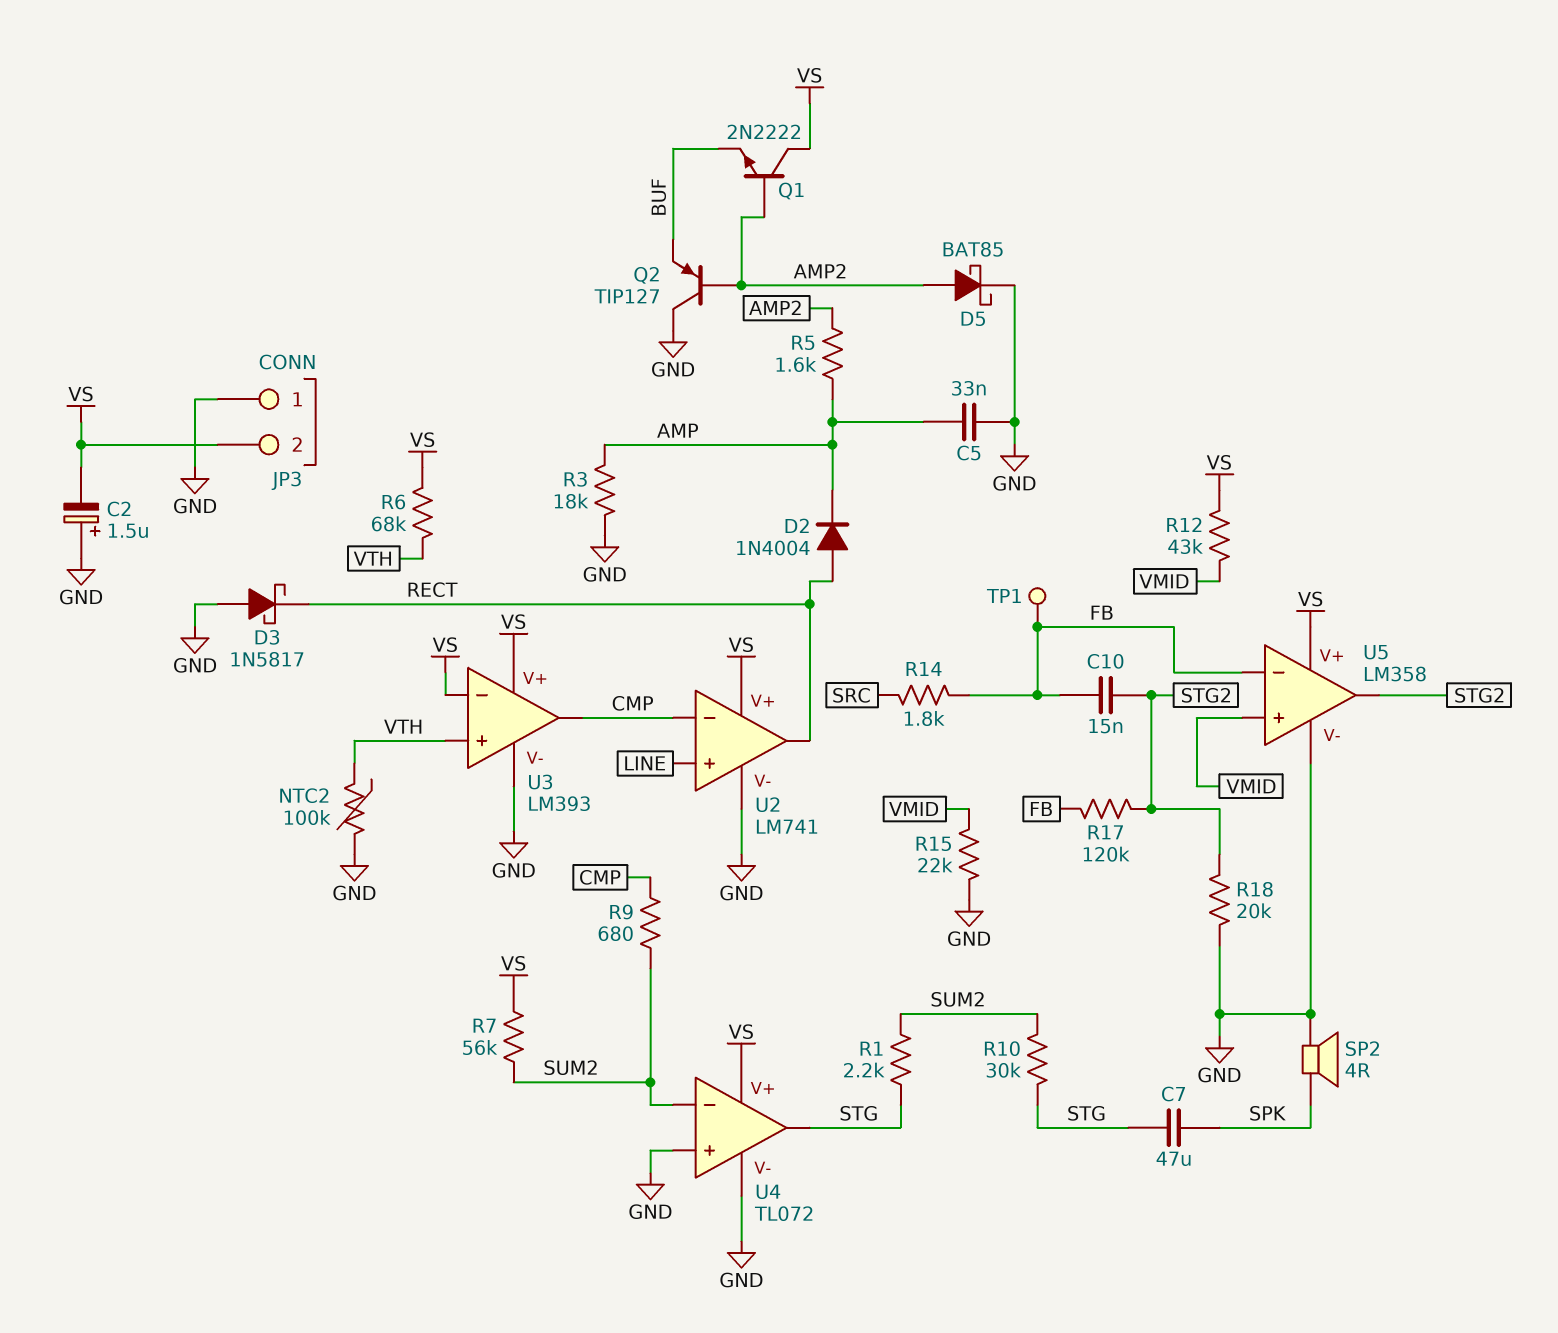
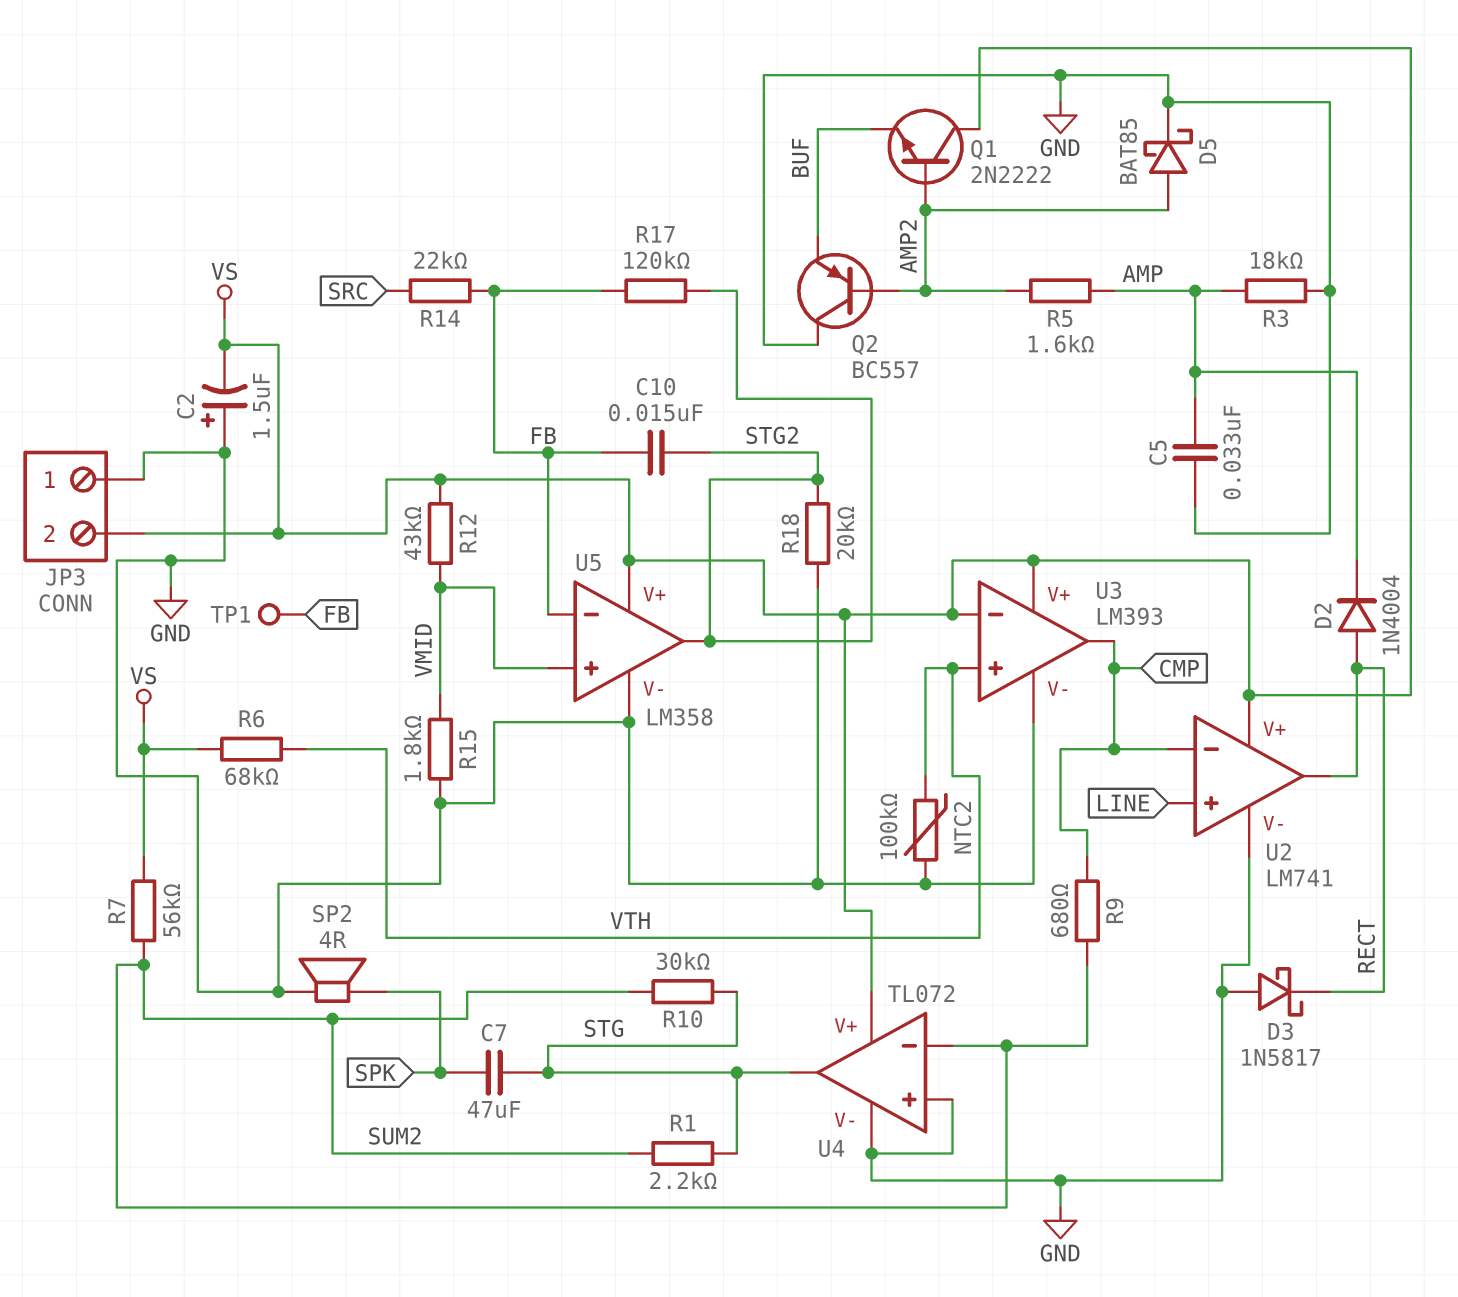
Q2: PNP TIP127 (B AMP2, C GND, E BUF) -> PNP BC557 (B AMP2, C GND, E BUF)
R14: 1.8k (FB, SRC) -> 22k (FB, SRC)
R15: 22k (GND, VMID) -> 1.8k (GND, VMID)

